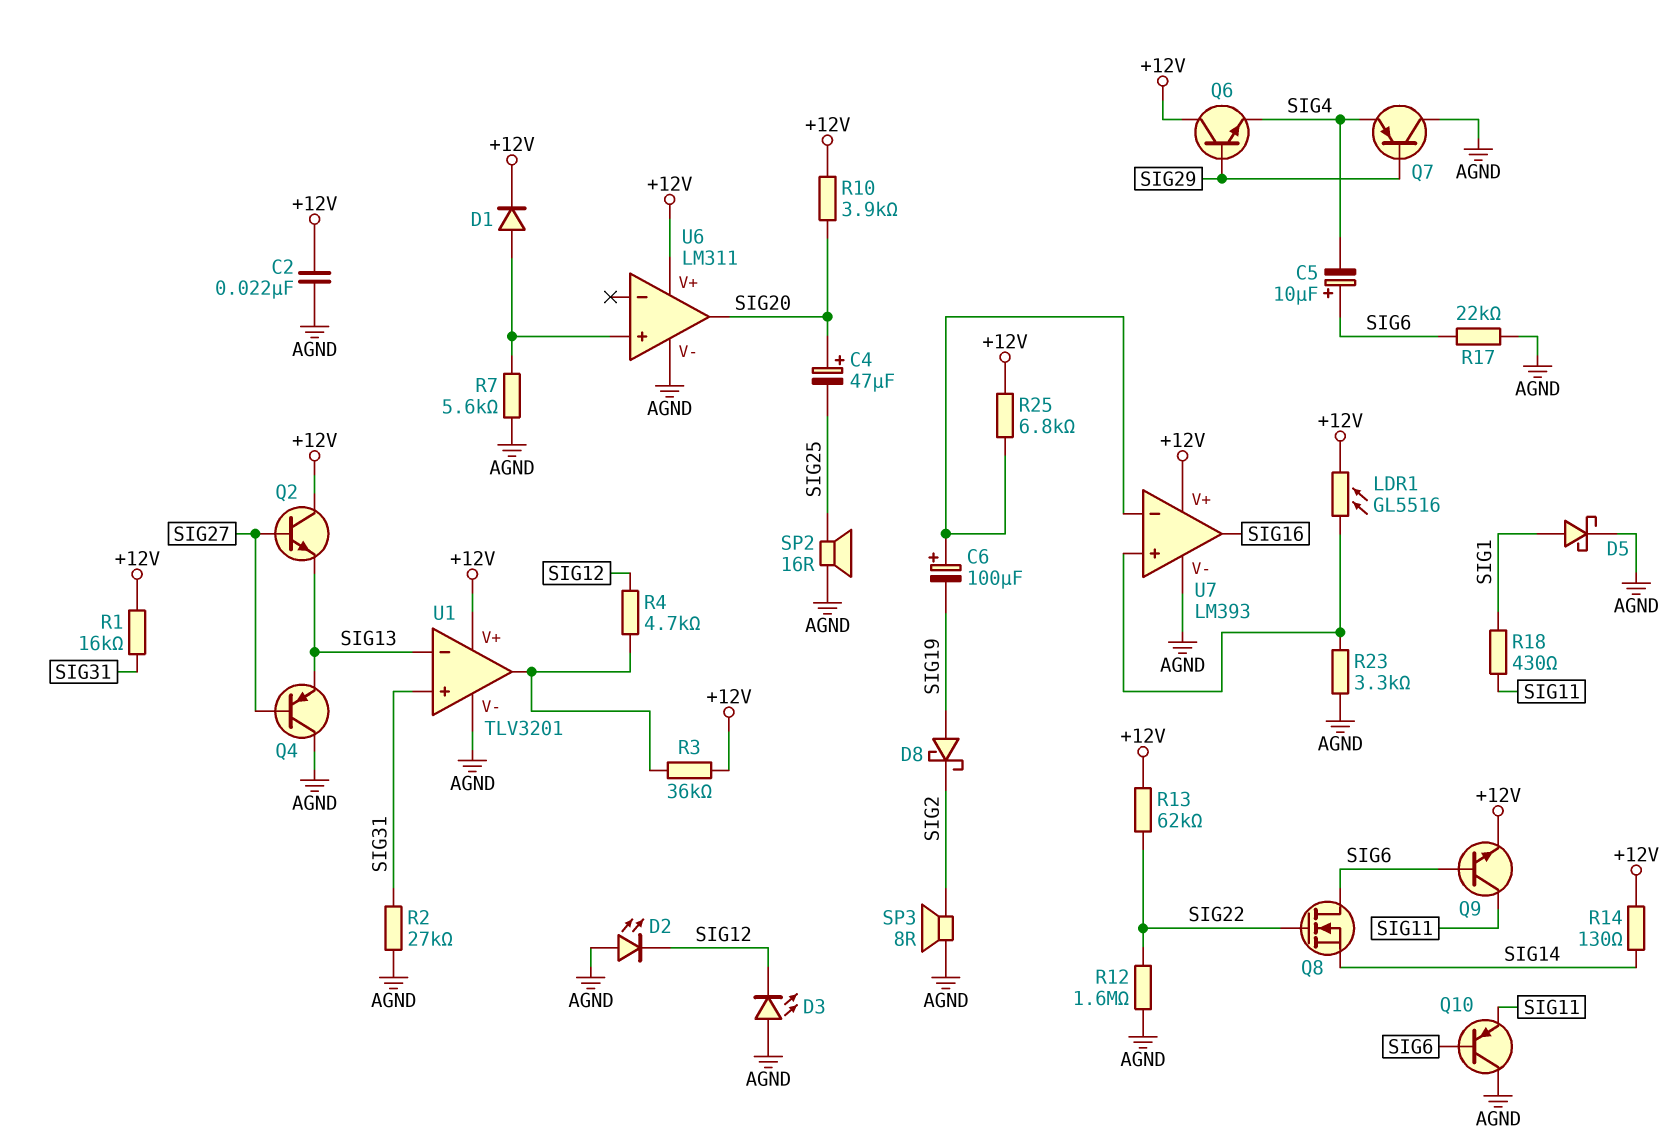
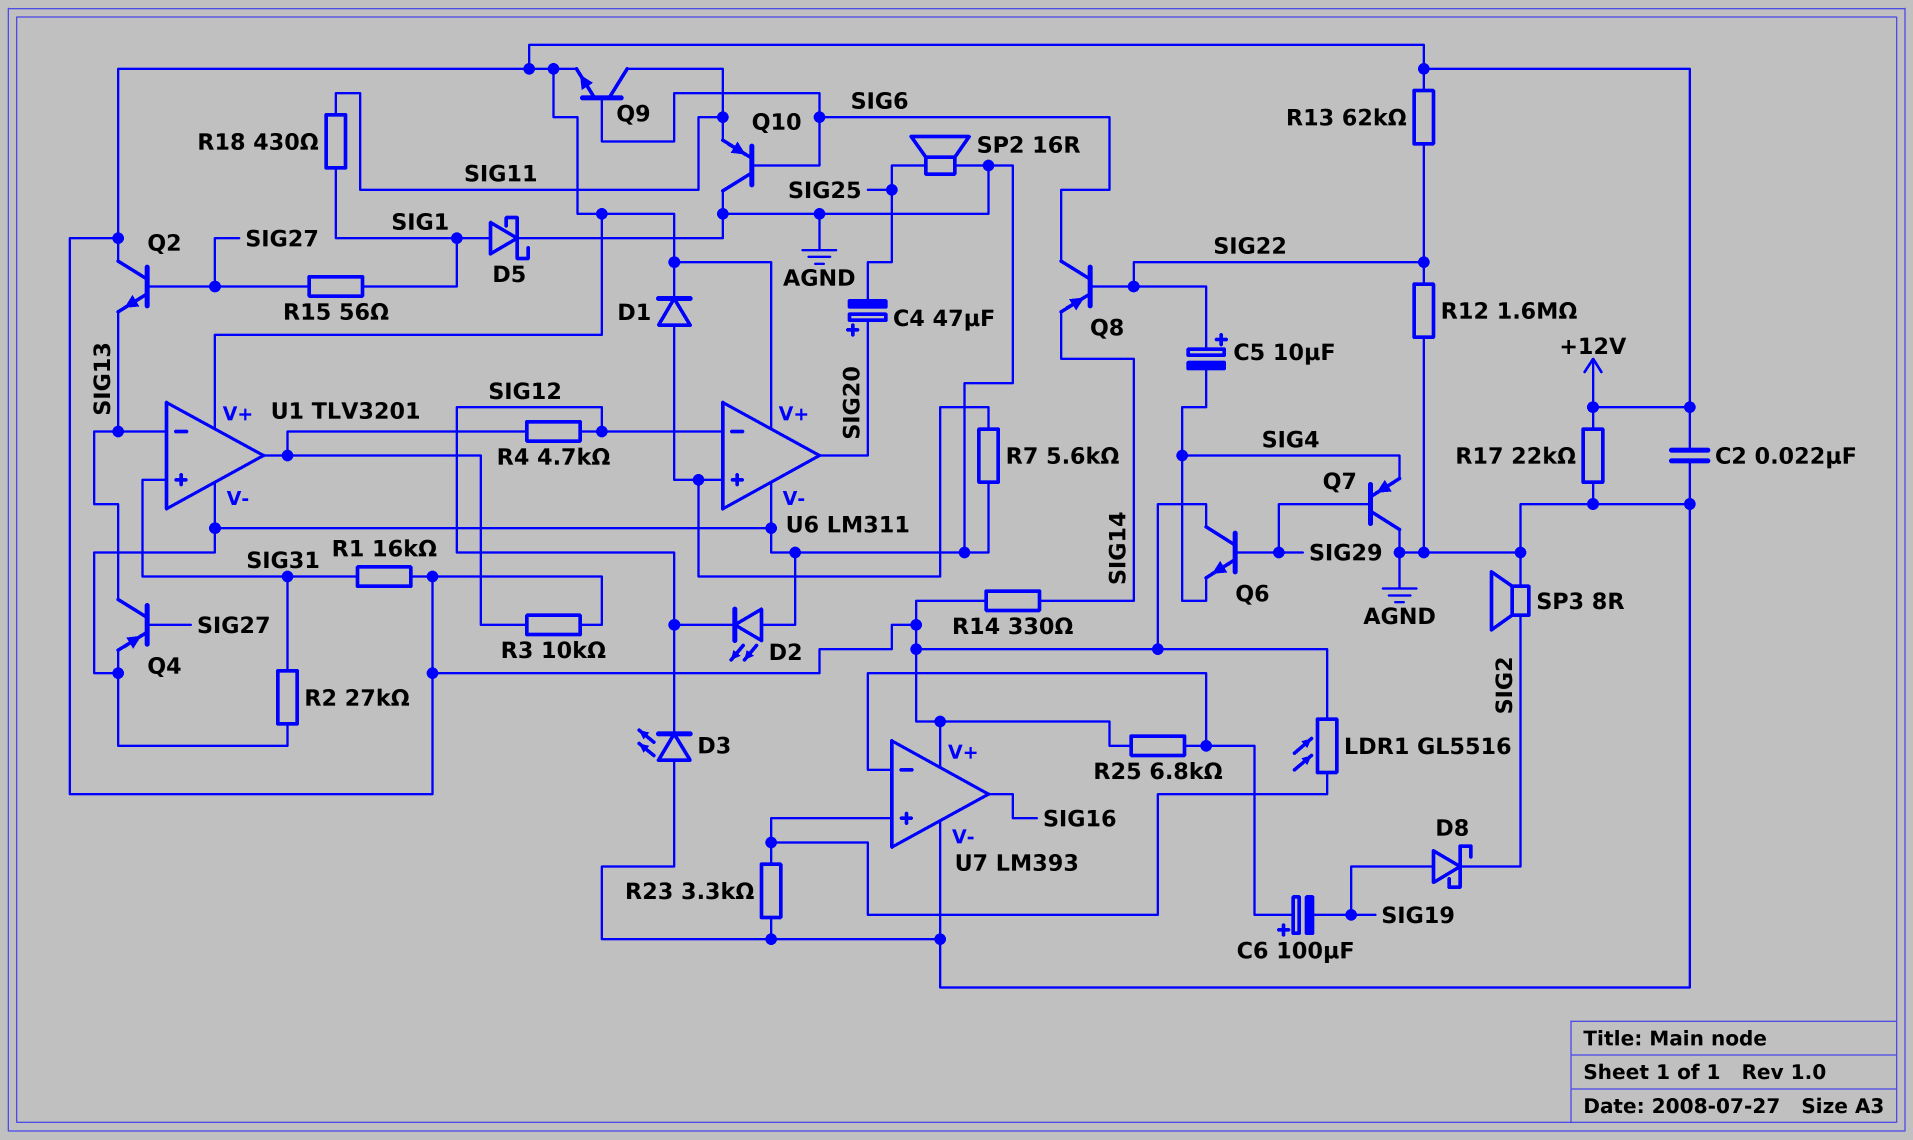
C5: 10uF (plus SIG6, minus SIG4) -> 10uF (plus SIG22, minus SIG4)
Q4: PNP (B SIG27, C AGND, E SIG13) -> PNP (B SIG27, C SIG13, E AGND)
Q8: NMOS (G SIG22, D SIG6, S SIG14) -> PNP (B SIG22, C SIG6, E SIG14)
R3: 36k (+12V, U1/out) -> 10k (+12V, U1/out)
R10: 3.9k (+12V, SIG20) -> none
R14: 130 (+12V, SIG14) -> 330 (+12V, SIG14)
R15: none -> 56 (SIG1, SIG27)
R17: 22k (AGND, SIG6) -> 22k (+12V, AGND)
U6 pin in-: none -> SIG12

